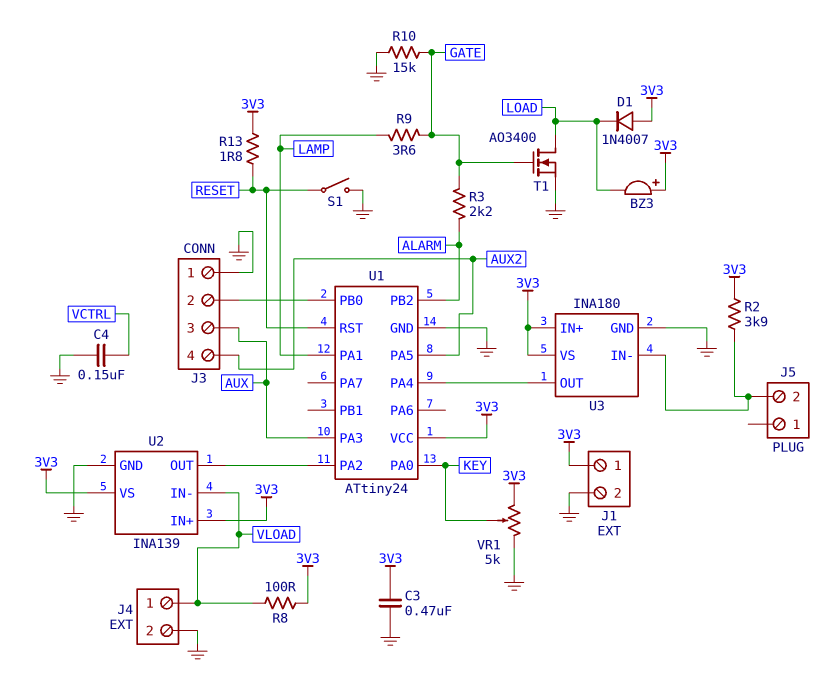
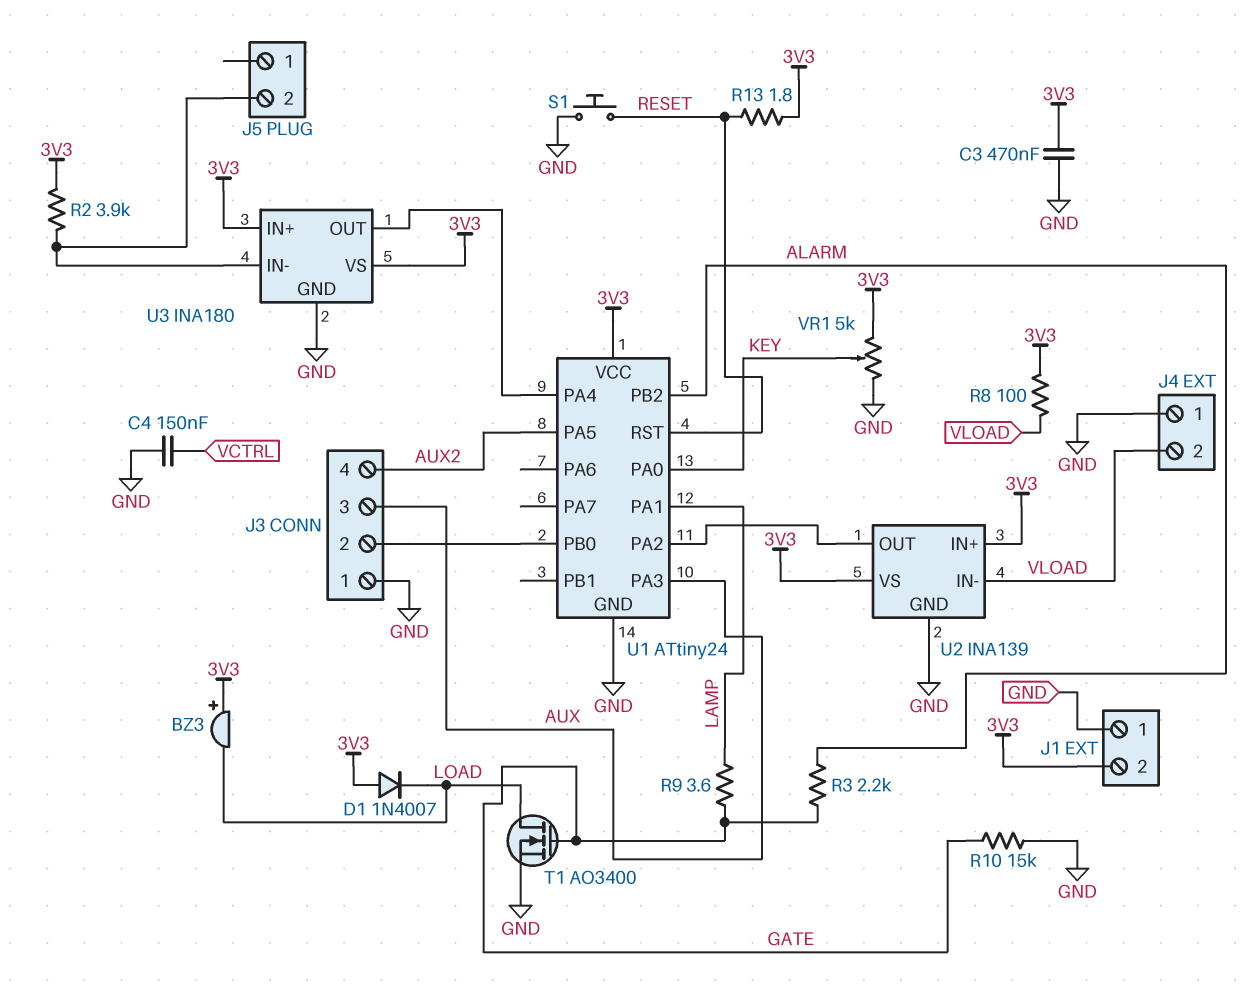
J1 pin 1: 3V3 -> GND
J1 pin 2: GND -> 3V3
J4 pin 1: VLOAD -> GND
J4 pin 2: GND -> VLOAD
S1: switch (GND, RESET) -> button (GND, RESET)

